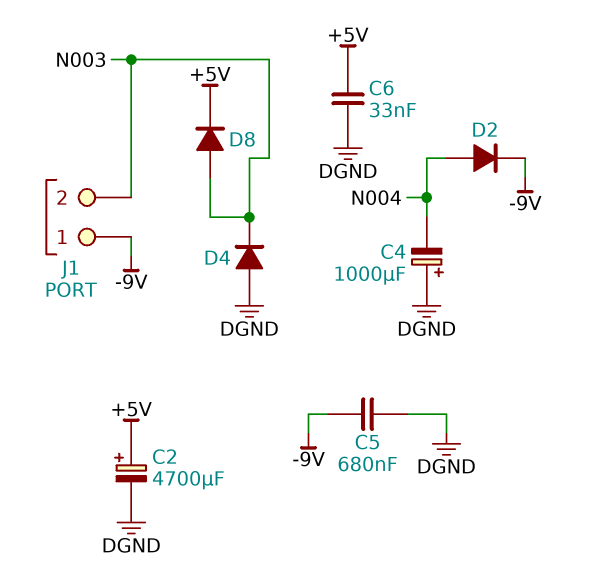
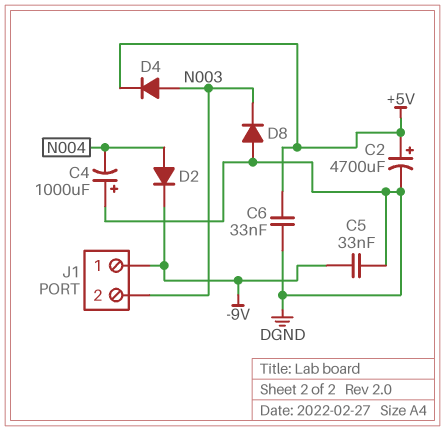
C5: 680nF (-9V, DGND) -> 33nF (-9V, DGND)
D4: diode (A DGND, K N003) -> diode (A N003, K +5V)
D8: diode (A N003, K +5V) -> diode (A DGND, K N003)

